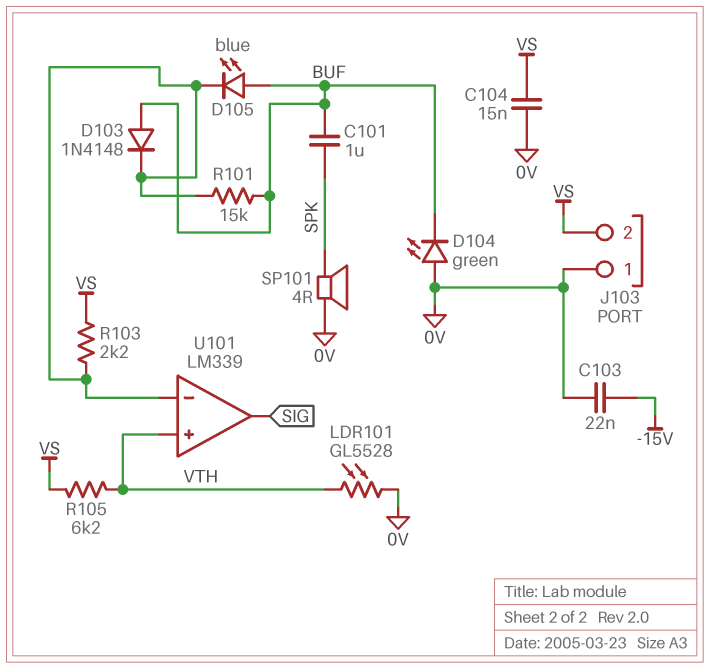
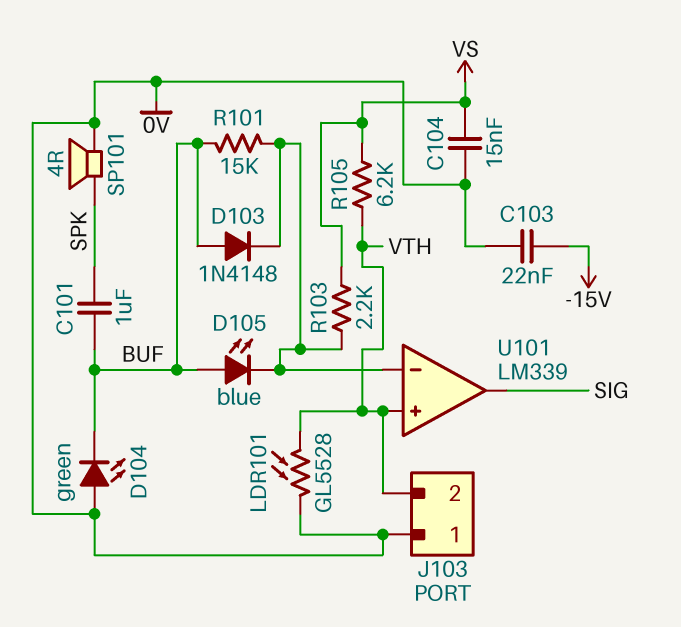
J103 pin 2: VS -> VTH

